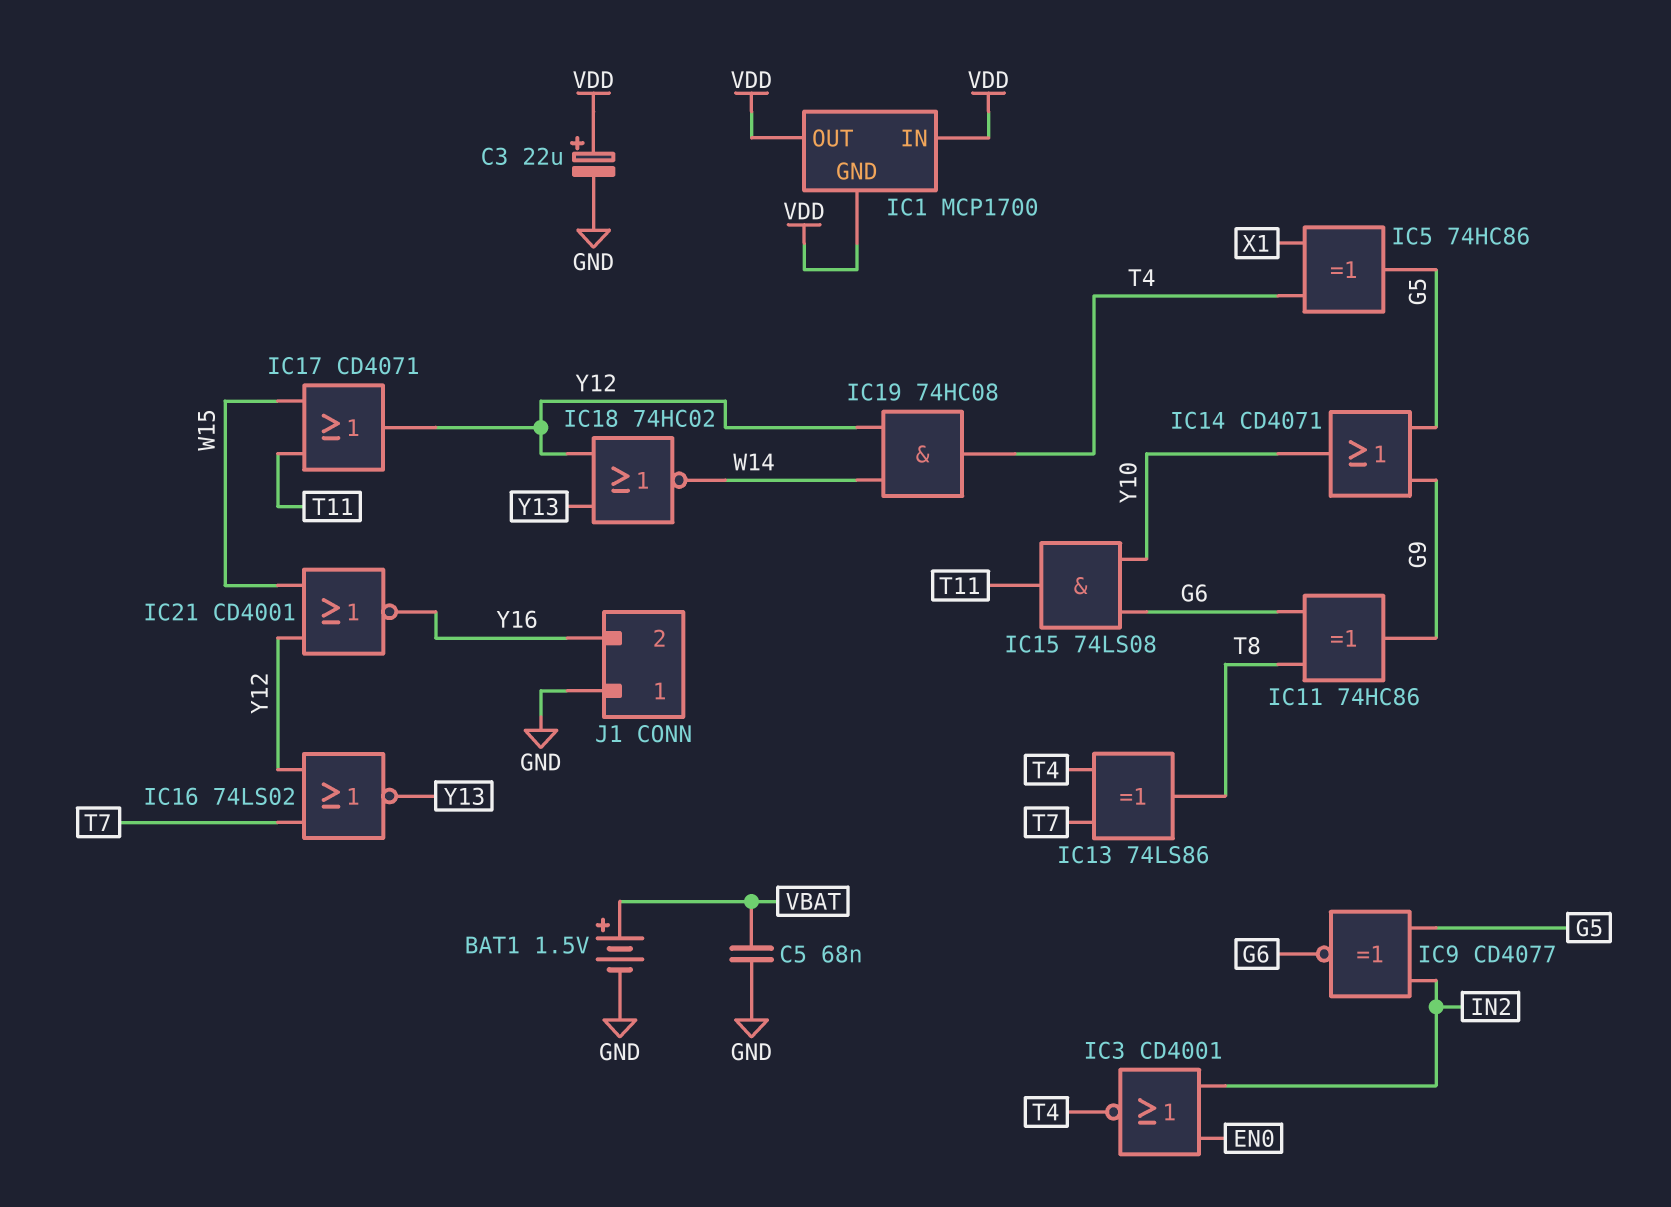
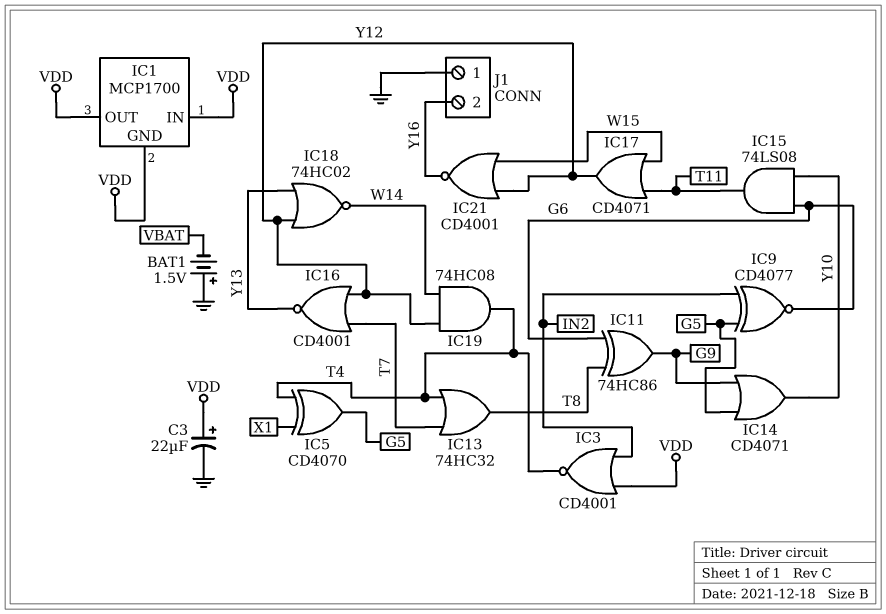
BAT1: 1.5V (plus VBAT, minus GND) -> 1.5V (plus GND, minus VBAT)
C5: 68nF (GND, VBAT) -> none
IC3: NOR CD4001 (in EN0, in IN2, out T4) -> NOR CD4001 (in IN2, in VDD, out T4)
IC5: XOR 74HC86 (in T4, in X1, out G5) -> XOR CD4070 (in T4, in X1, out G5)
IC13: XOR 74LS86 (in T4, in T7, out T8) -> OR 74HC32 (in T4, in T7, out T8)
IC16: NOR 74LS02 (in T7, in Y12, out Y13) -> NOR CD4001 (in T7, in Y12, out Y13)

